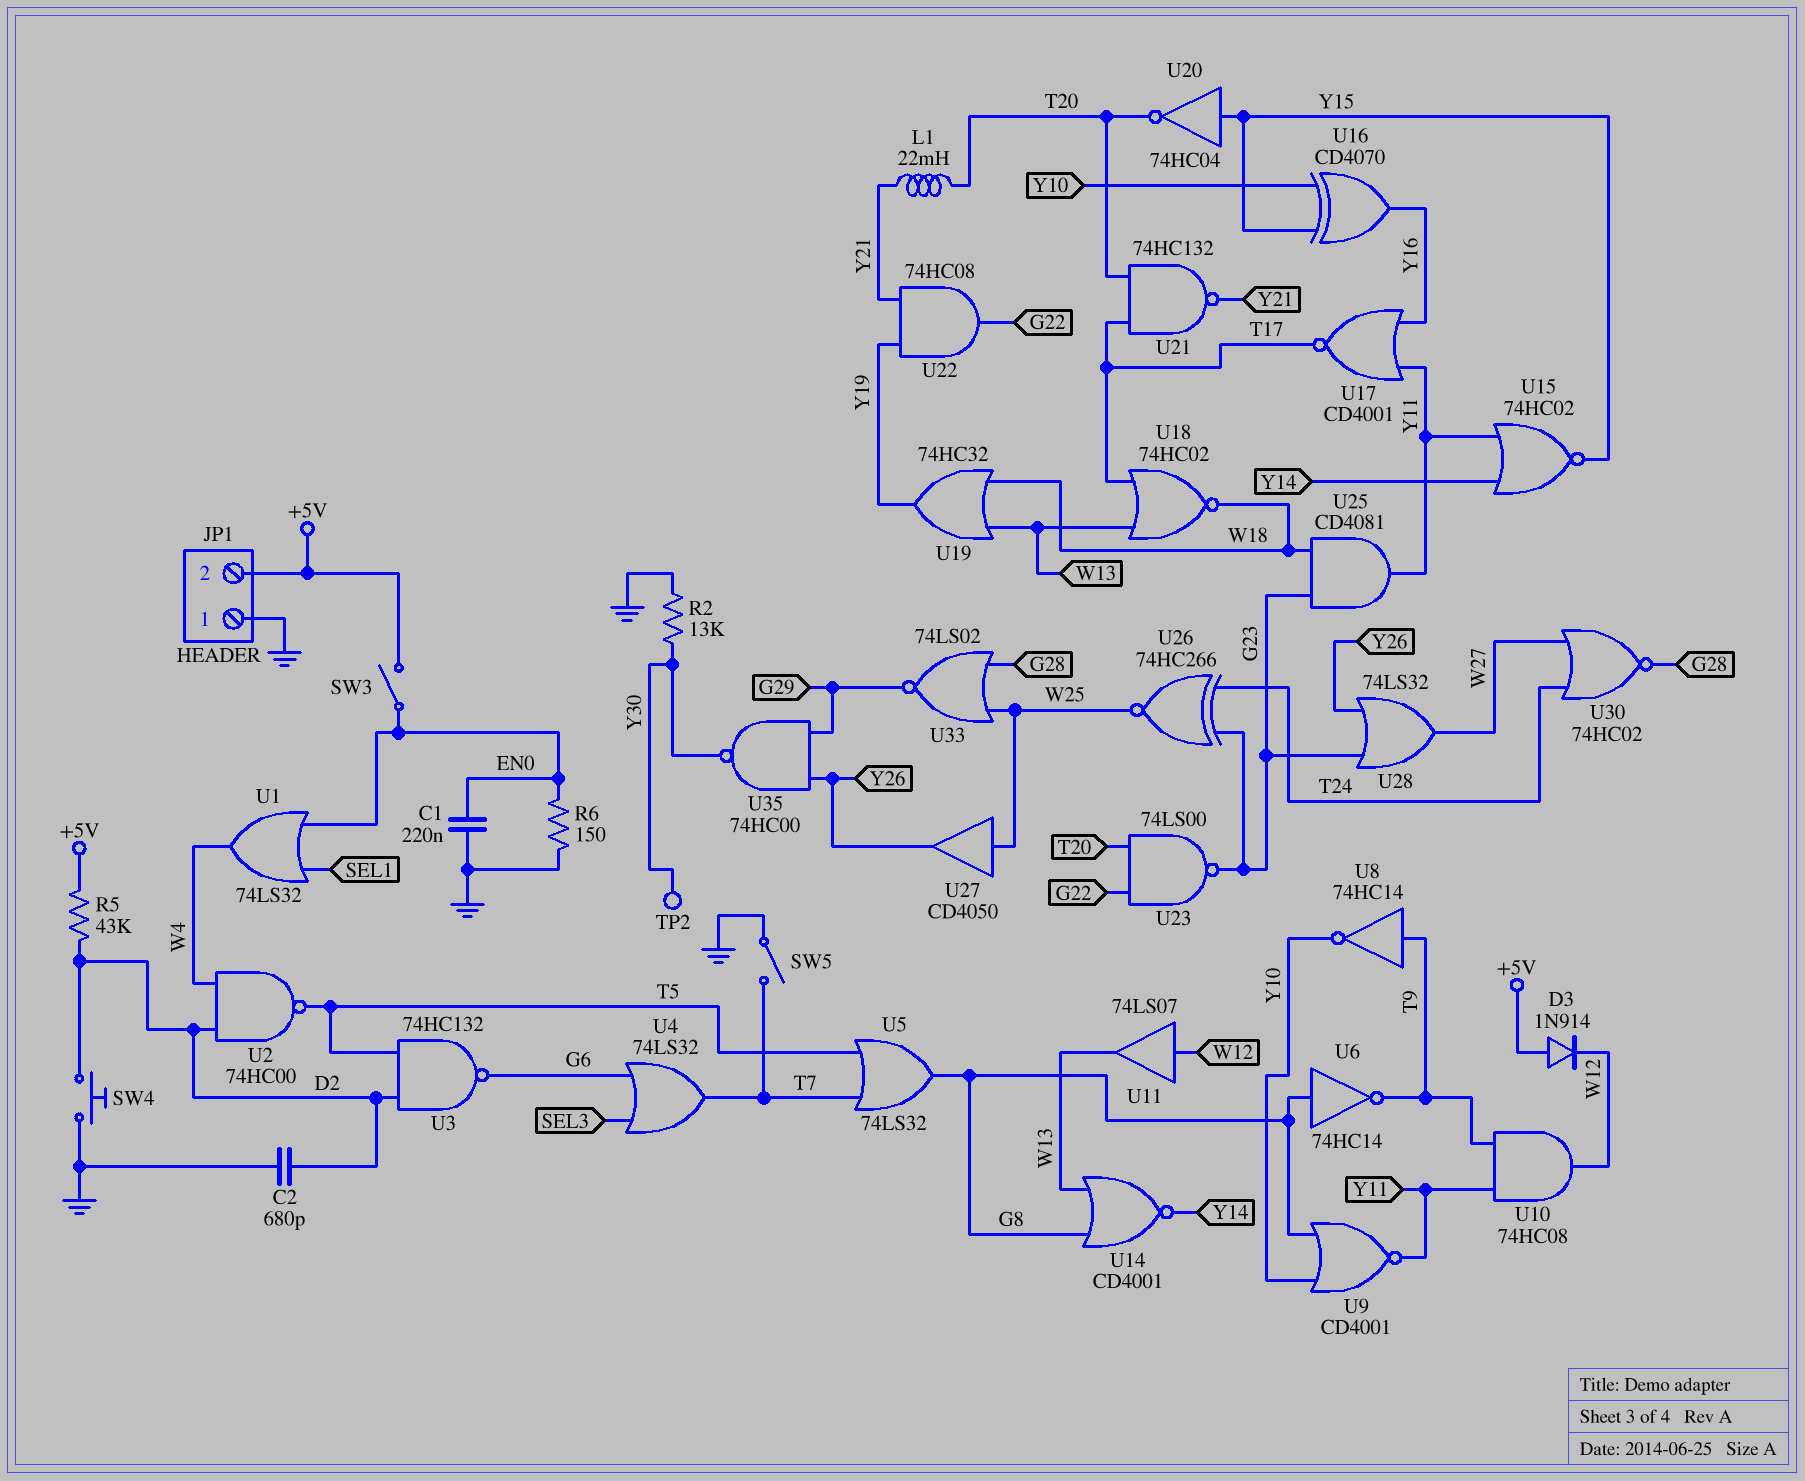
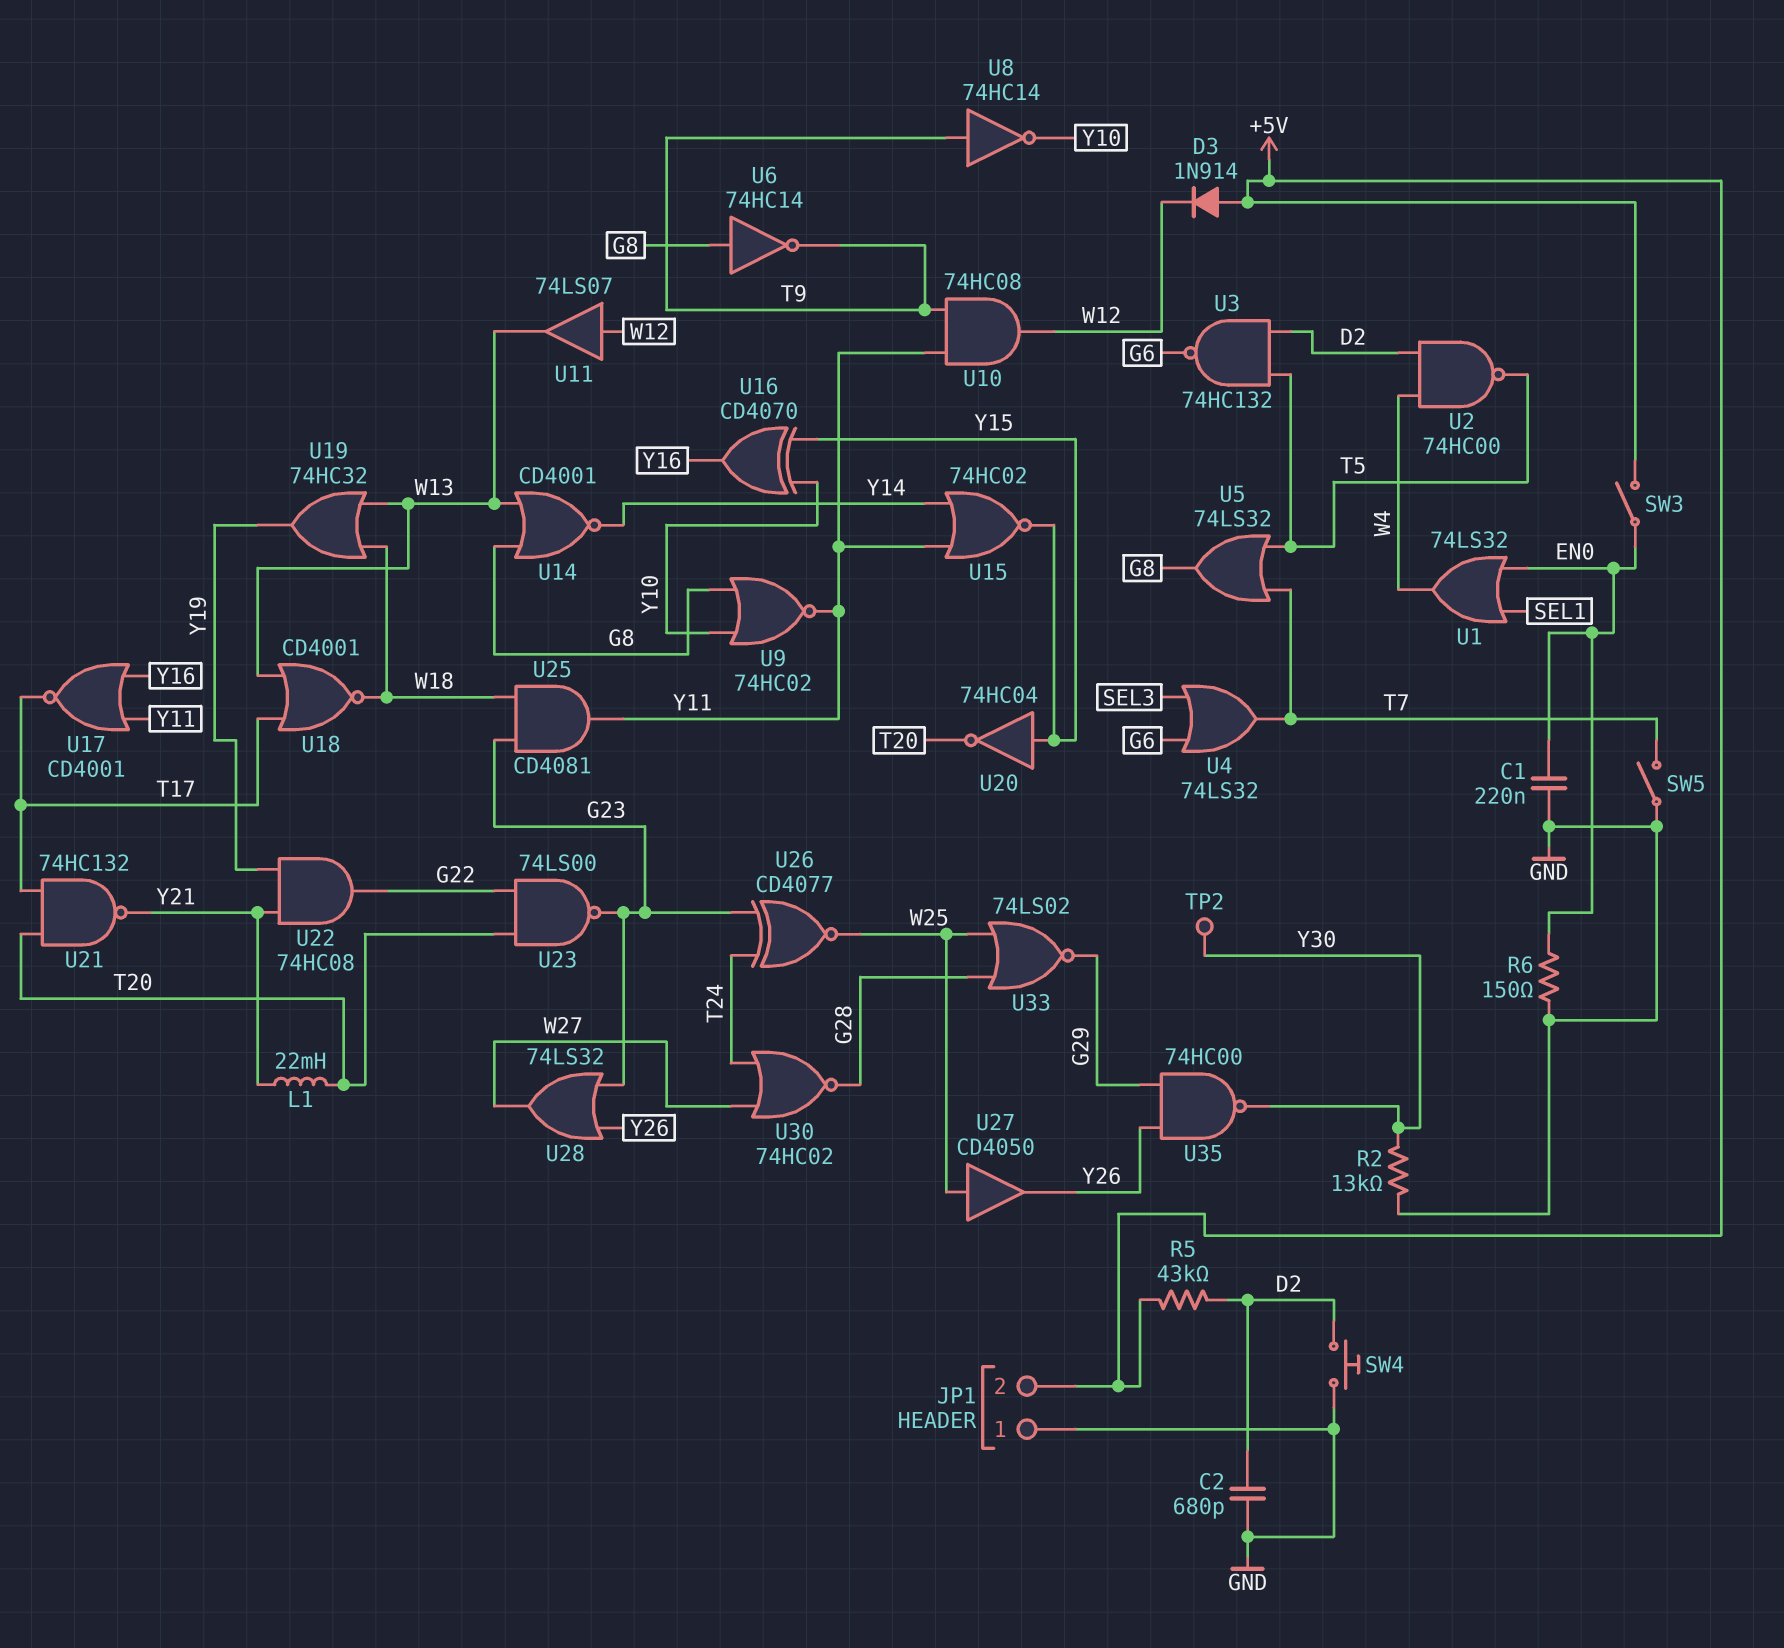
U9: NOR CD4001 (in G8, in Y10, out Y11) -> NOR 74HC02 (in G8, in Y10, out Y11)
U18: NOR 74HC02 (in T17, in W13, out W18) -> NOR CD4001 (in T17, in W13, out W18)
U26: XNOR 74HC266 (in G23, in T24, out W25) -> XNOR CD4077 (in G23, in T24, out W25)

